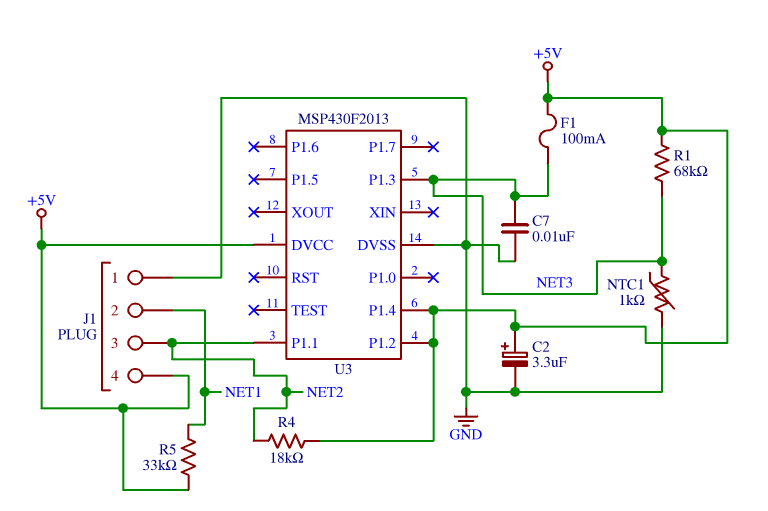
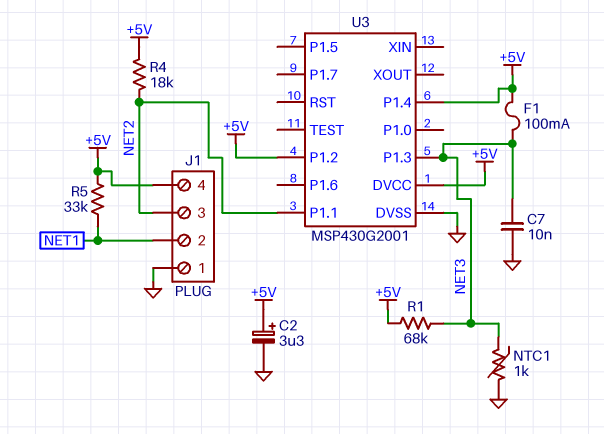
U3: MSP430F2013 -> MSP430G2001

